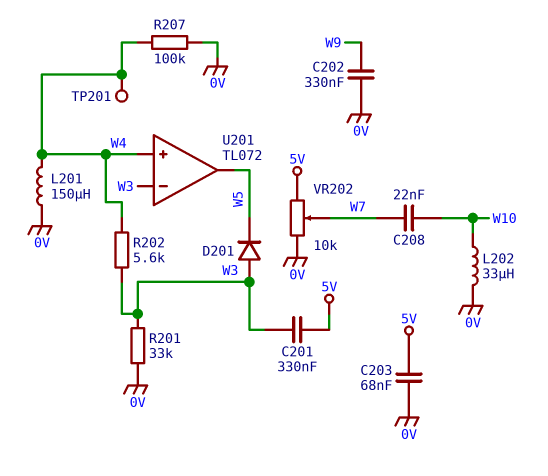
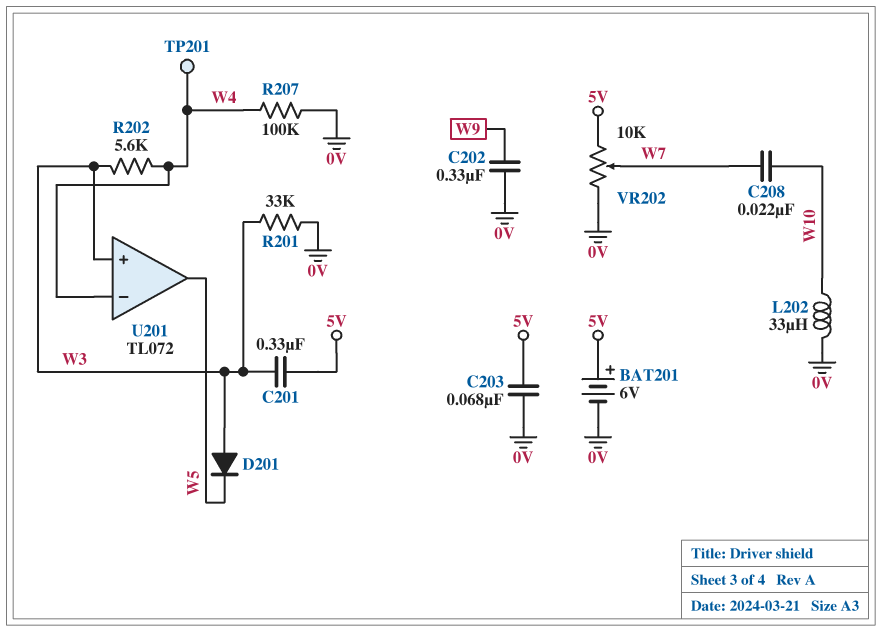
BAT201: none -> 6V (plus 5V, minus 0V)
L201: 150uH (0V, W4) -> none
U201 pin in+: W4 -> W3
U201 pin in-: W3 -> W4

